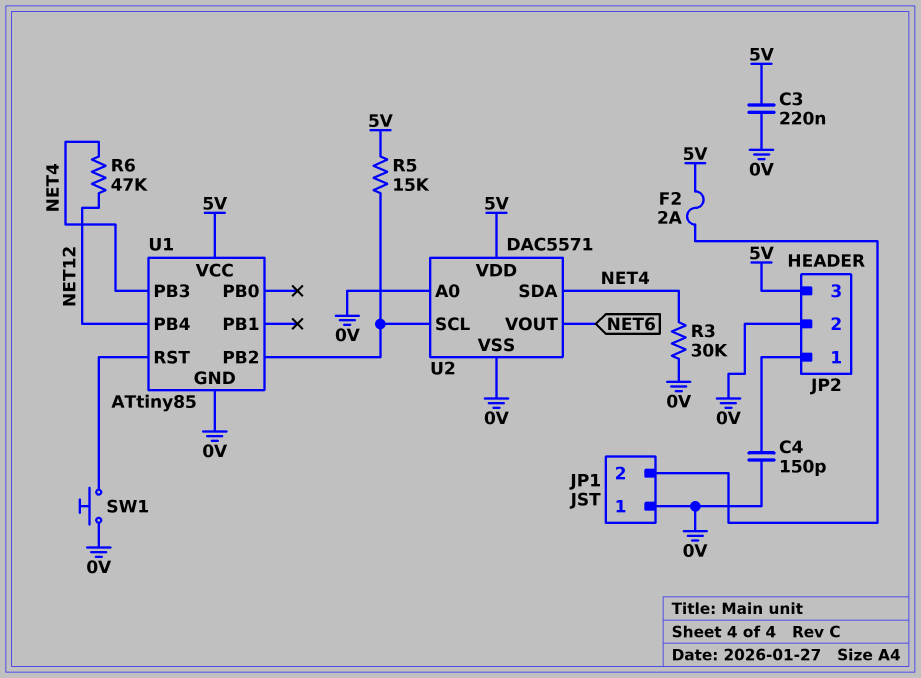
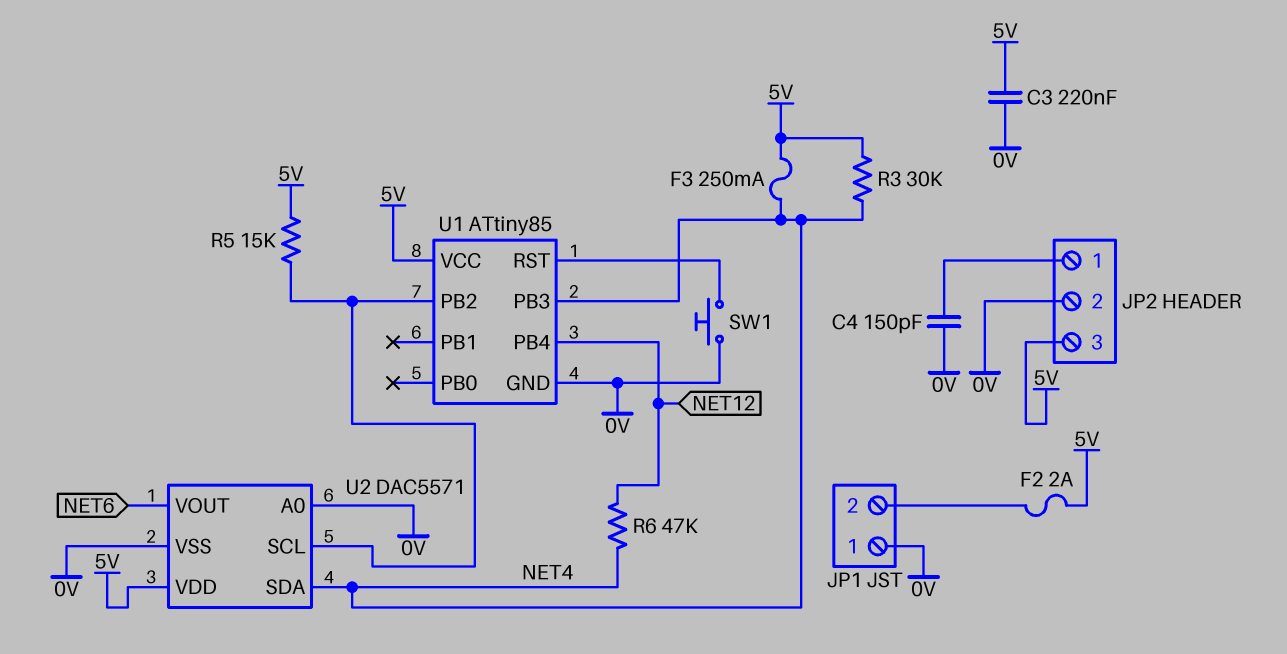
F3: none -> 250mA (5V, NET4)
R3: 30k (0V, NET4) -> 30k (5V, NET4)

